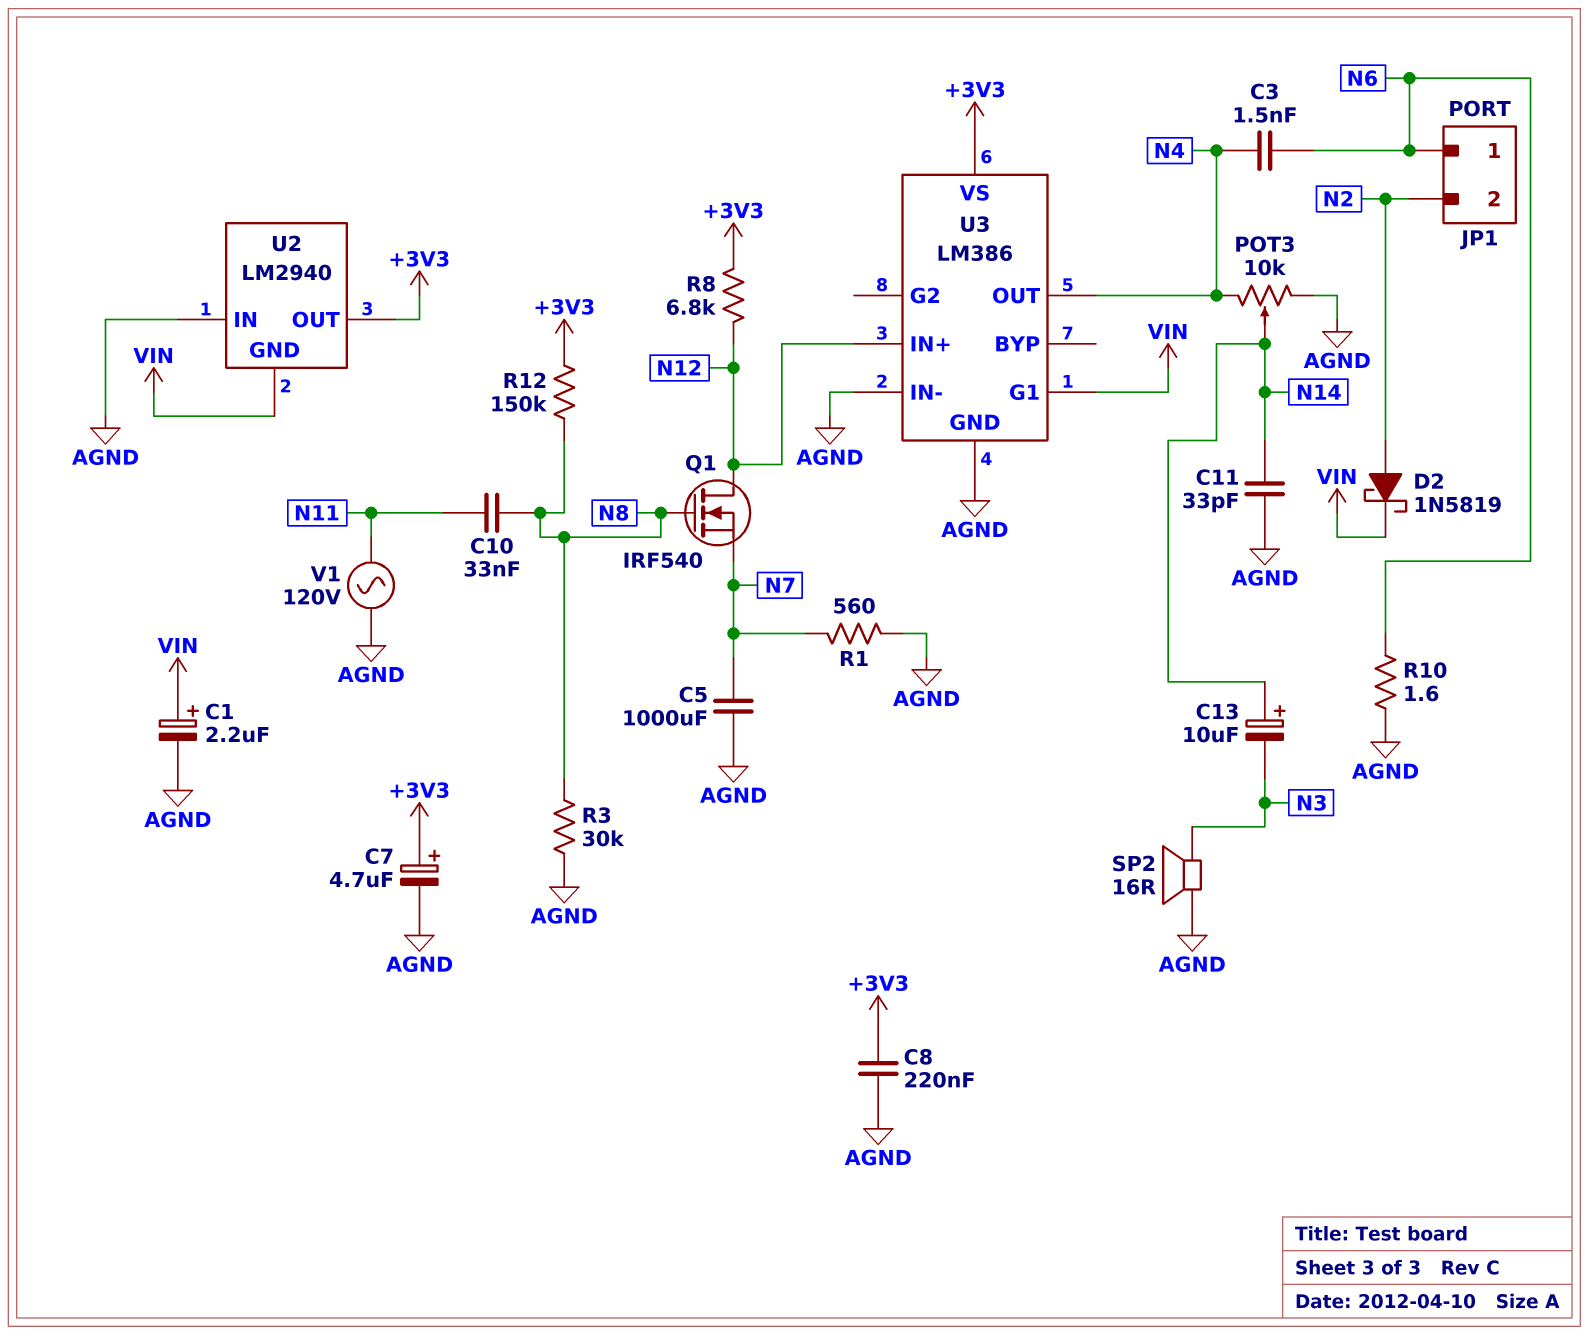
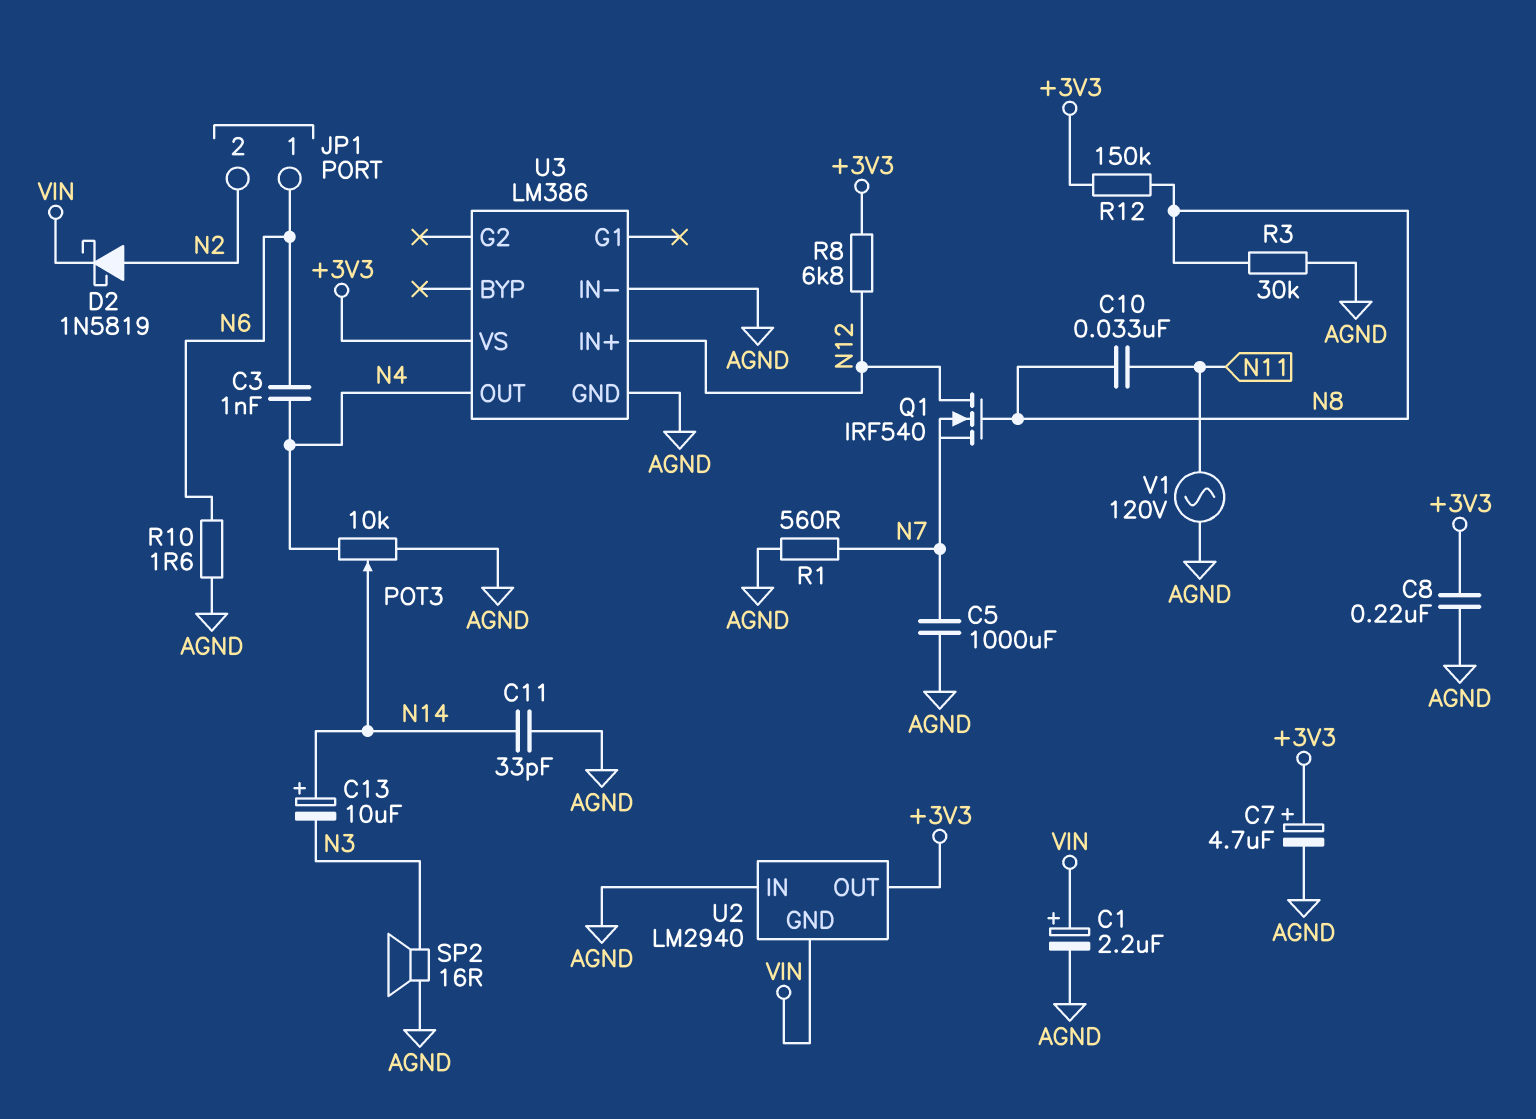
C3: 1.5nF (N4, N6) -> 1nF (N4, N6)
U3 pin G1: VIN -> none

